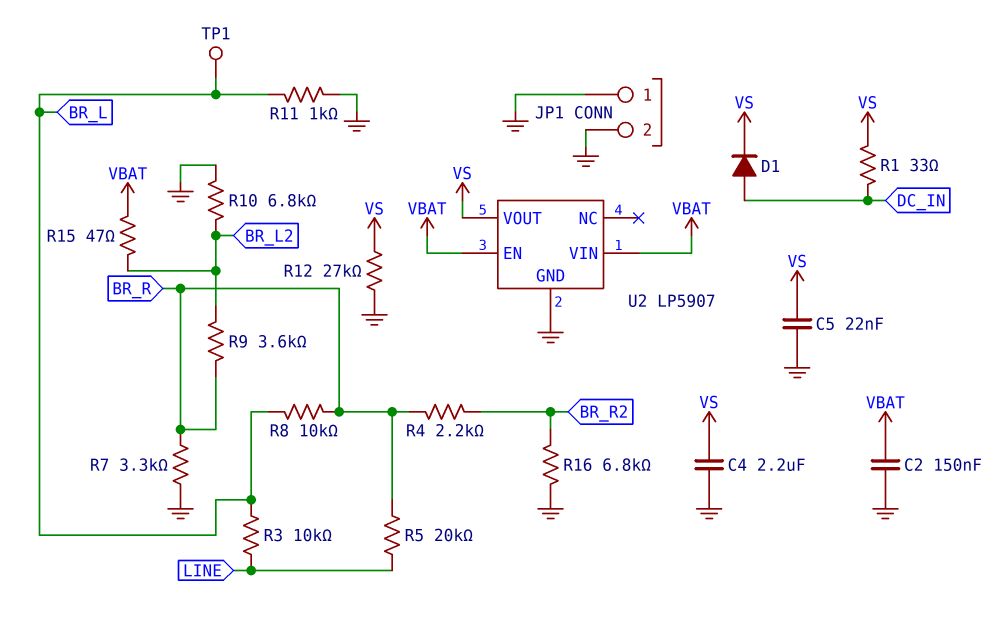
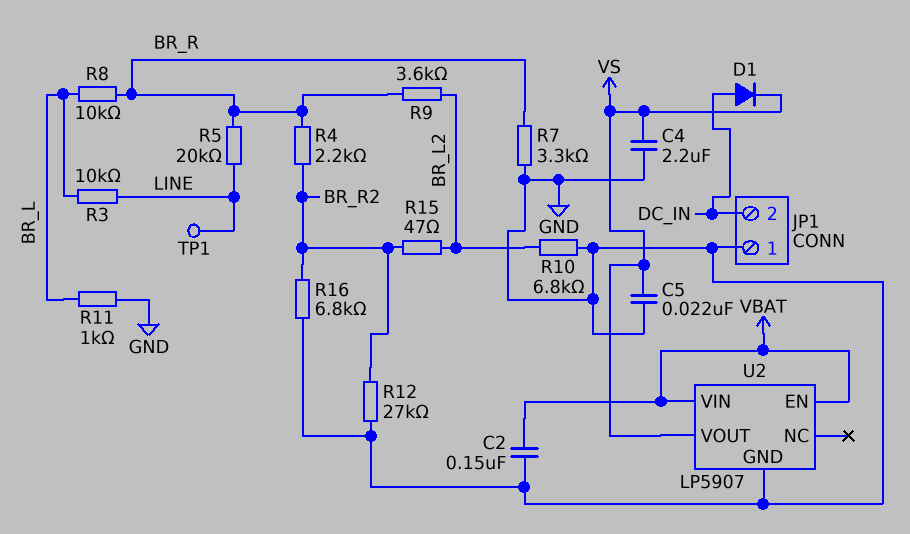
JP1 pin 2: GND -> DC_IN
R1: 33 (DC_IN, VS) -> none
R12: 27k (GND, VS) -> 27k (BR_R2, GND)
R15: 47 (BR_L2, VBAT) -> 47 (BR_L2, BR_R2)
TP1: test point (BR_L) -> test point (LINE)

